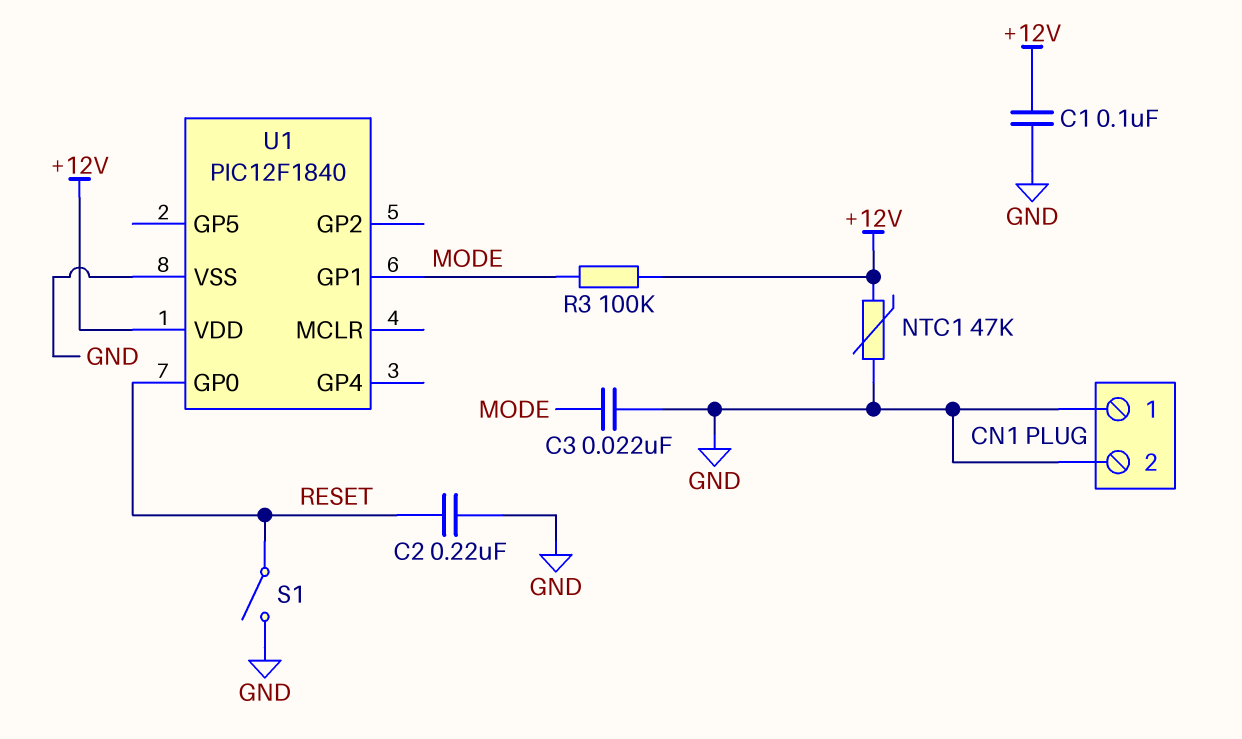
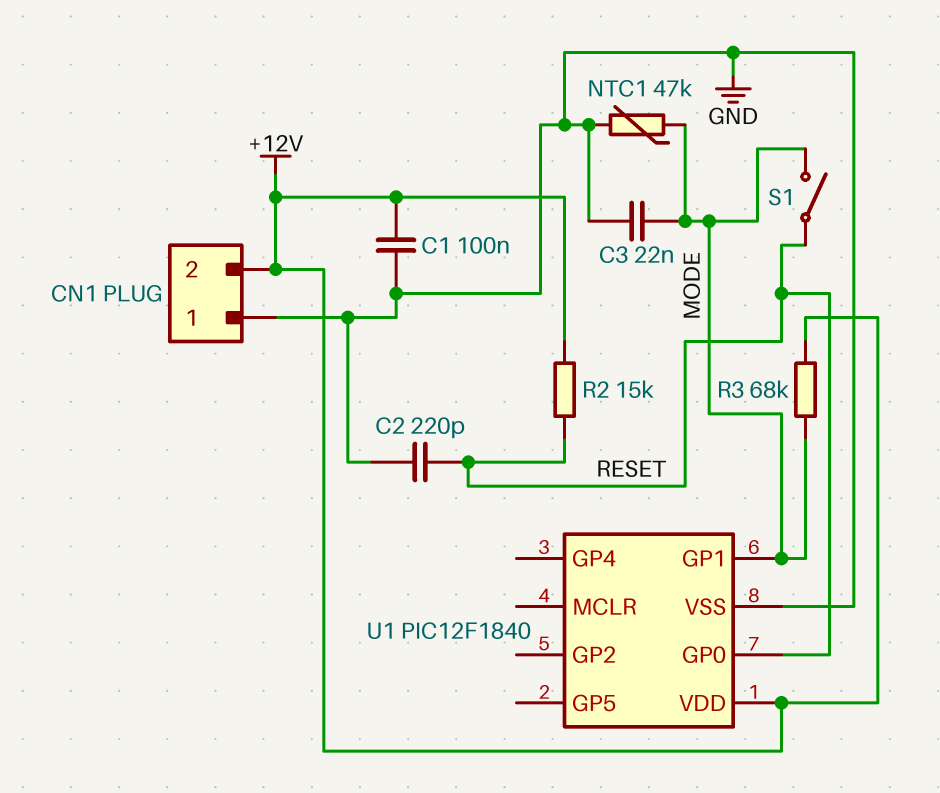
C2: 220nF (GND, RESET) -> 220pF (GND, RESET)
CN1 pin 2: GND -> +12V
NTC1: 47k (+12V, GND) -> 47k (GND, MODE)
R2: none -> 15k (+12V, RESET)
R3: 100k (+12V, MODE) -> 68k (+12V, MODE)
S1: switch (GND, RESET) -> switch (MODE, RESET)

